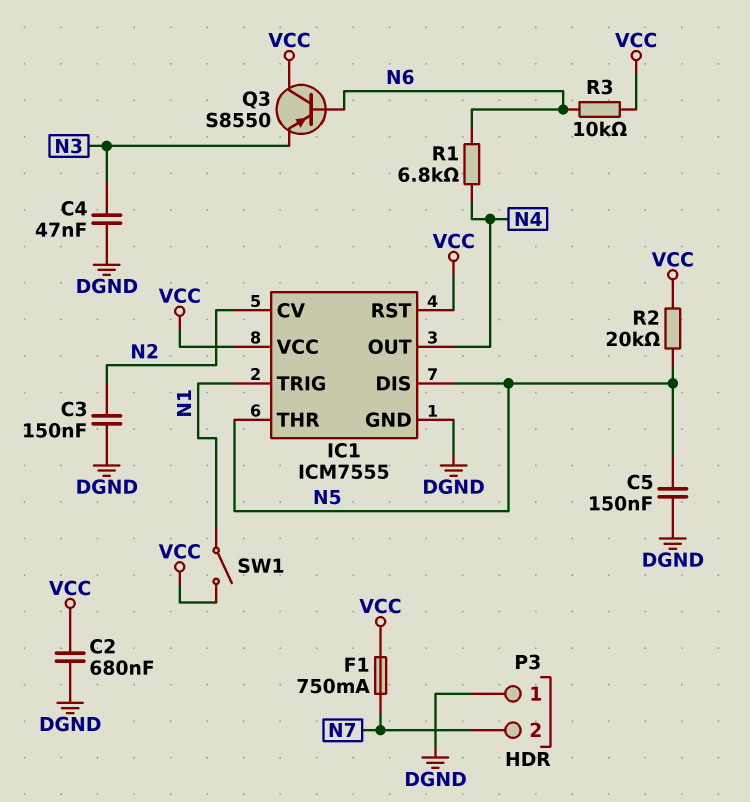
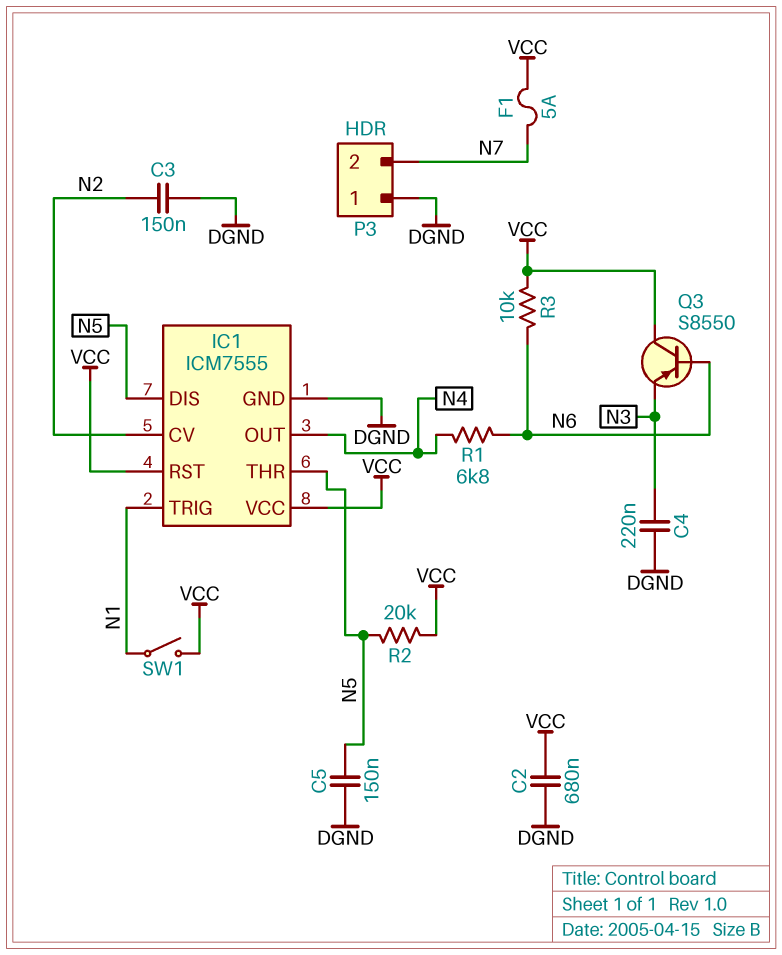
C4: 47nF (DGND, N3) -> 220nF (DGND, N3)
F1: 750mA (N7, VCC) -> 5A (N7, VCC)

